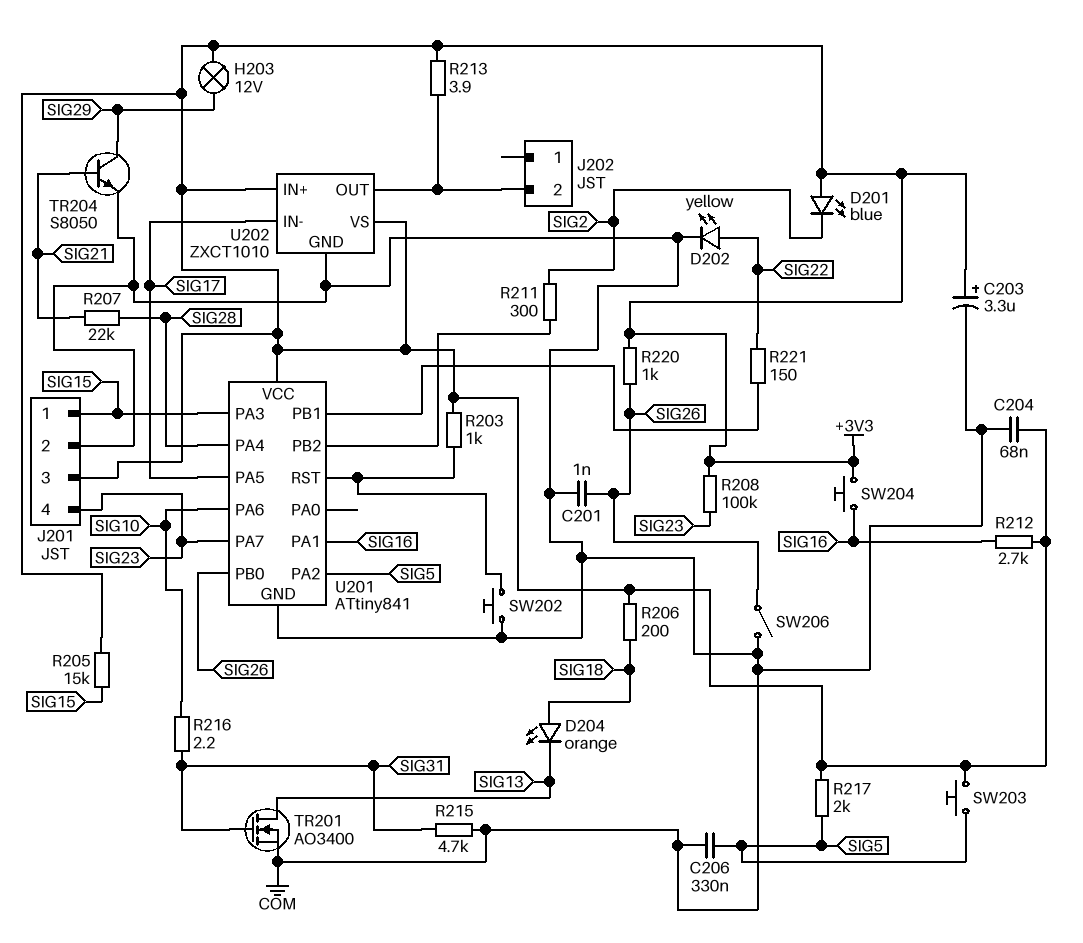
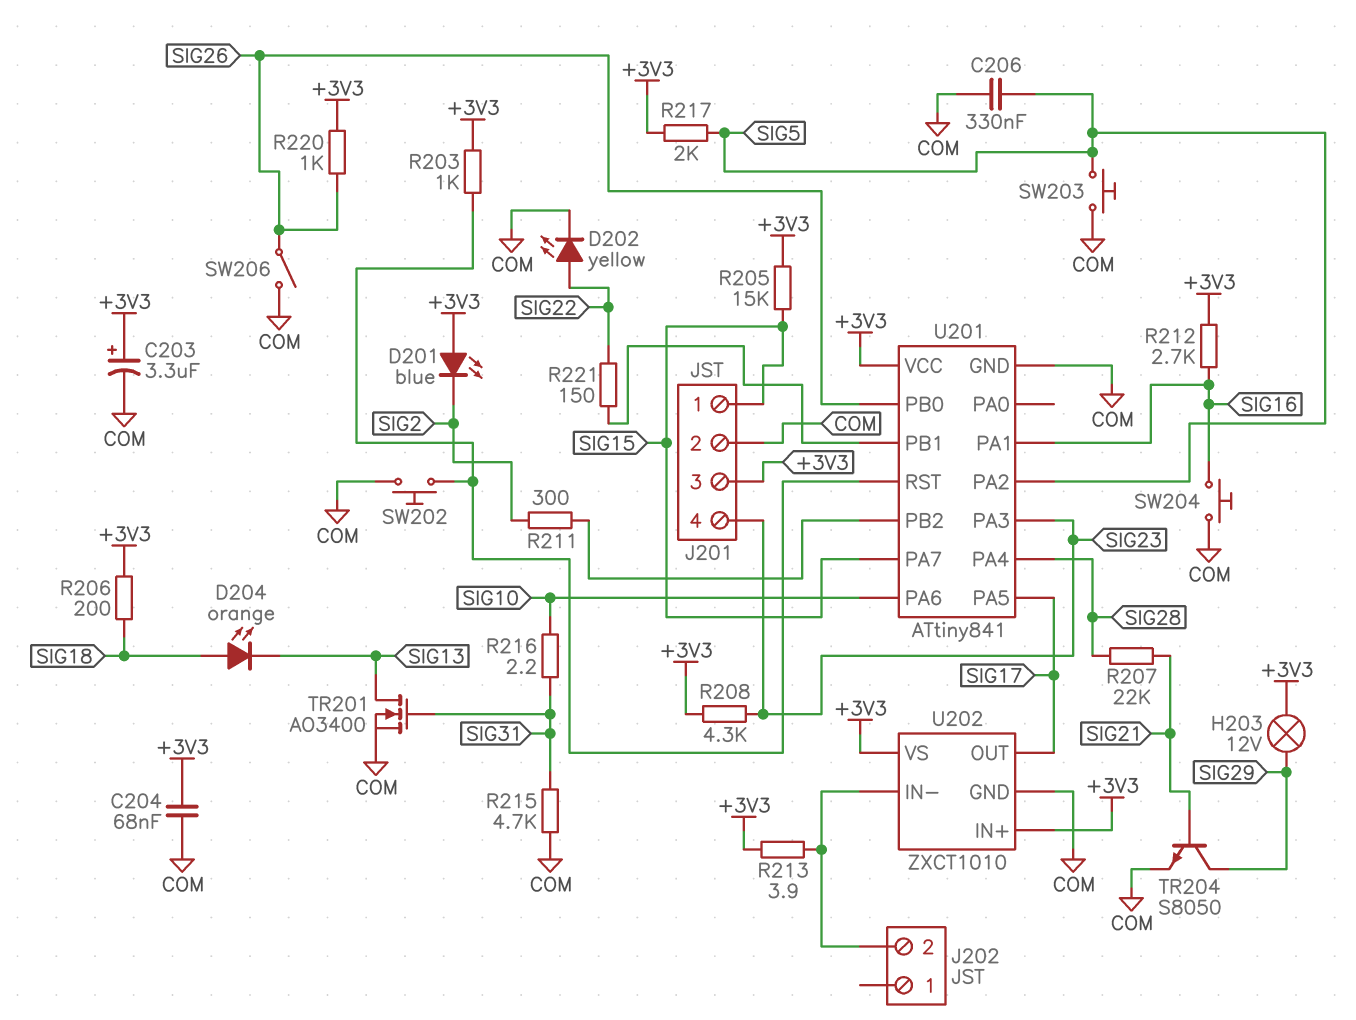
C201: 1nF (COM, SIG26) -> none
R208: 100k (+3V3, SIG23) -> 4.3k (+3V3, SIG23)
SW203: button (+3V3, SIG5) -> button (COM, SIG5)
SW204: button (+3V3, SIG16) -> button (COM, SIG16)
U201 pin PA3: SIG15 -> SIG23
U201 pin PA7: SIG23 -> SIG15
U202 pin IN-: SIG17 -> J202/2
U202 pin OUT: J202/2 -> SIG17

